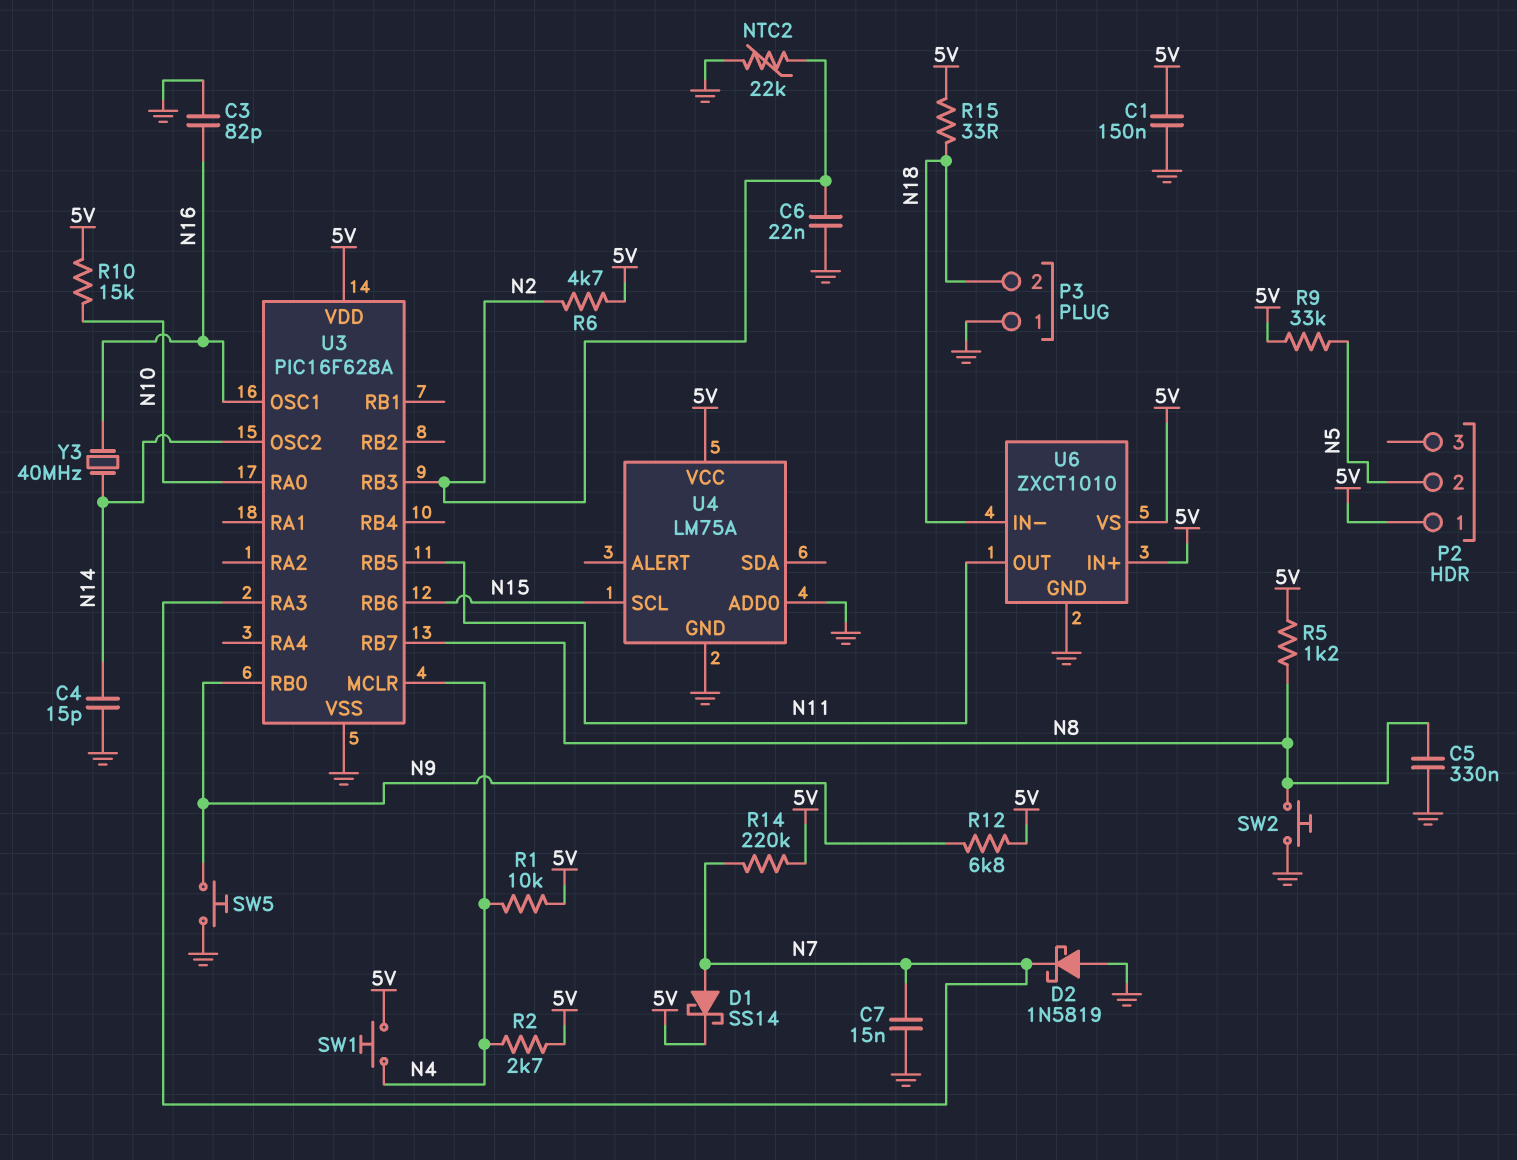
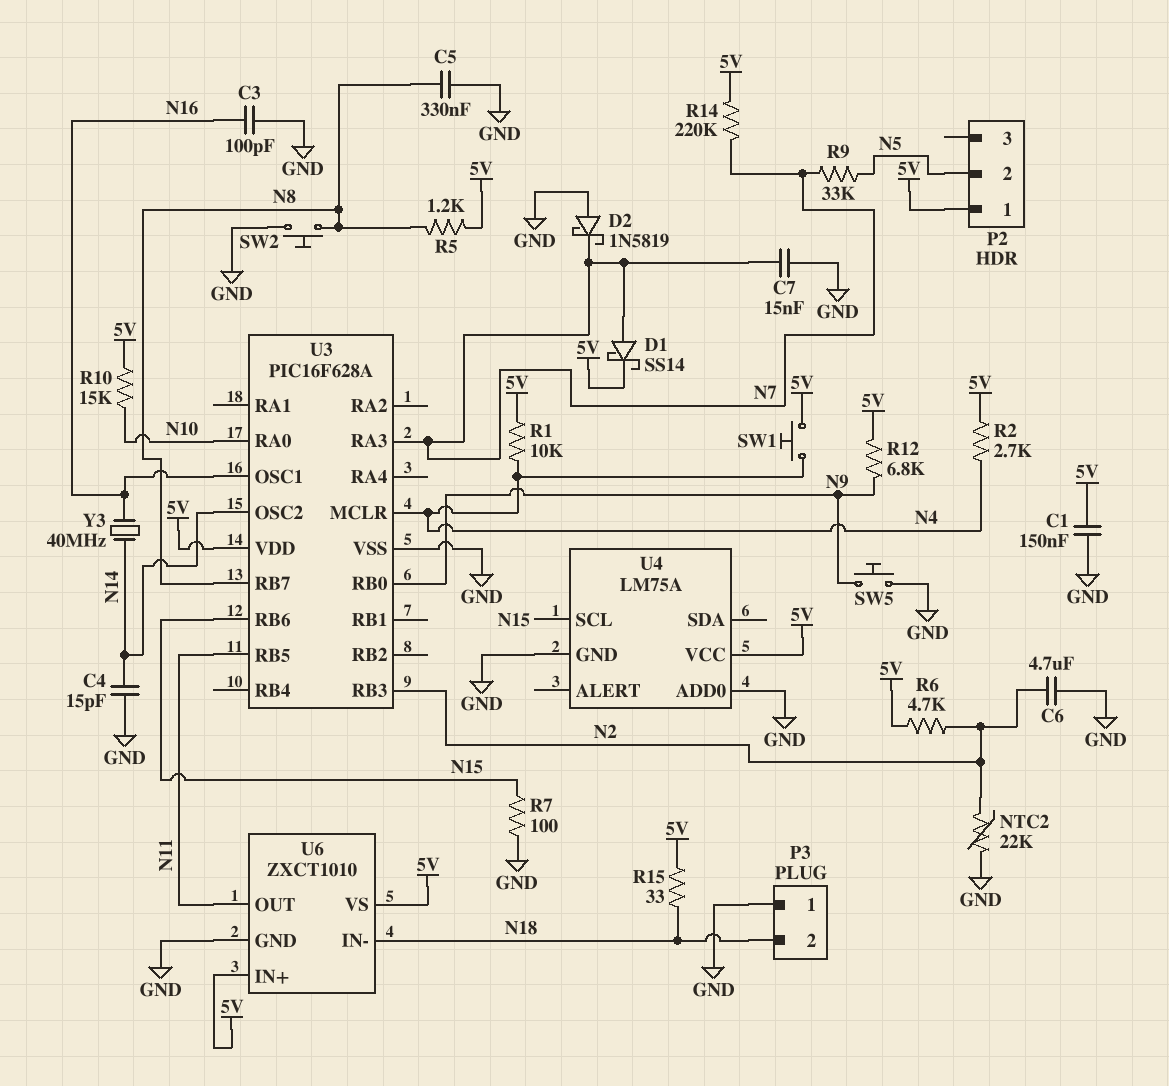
C3: 82pF (GND, N16) -> 100pF (GND, N16)
C6: 22nF (GND, N2) -> 4.7uF (GND, N2)
R7: none -> 100 (GND, N15)
R9: 33k (5V, N5) -> 33k (N5, N7)

